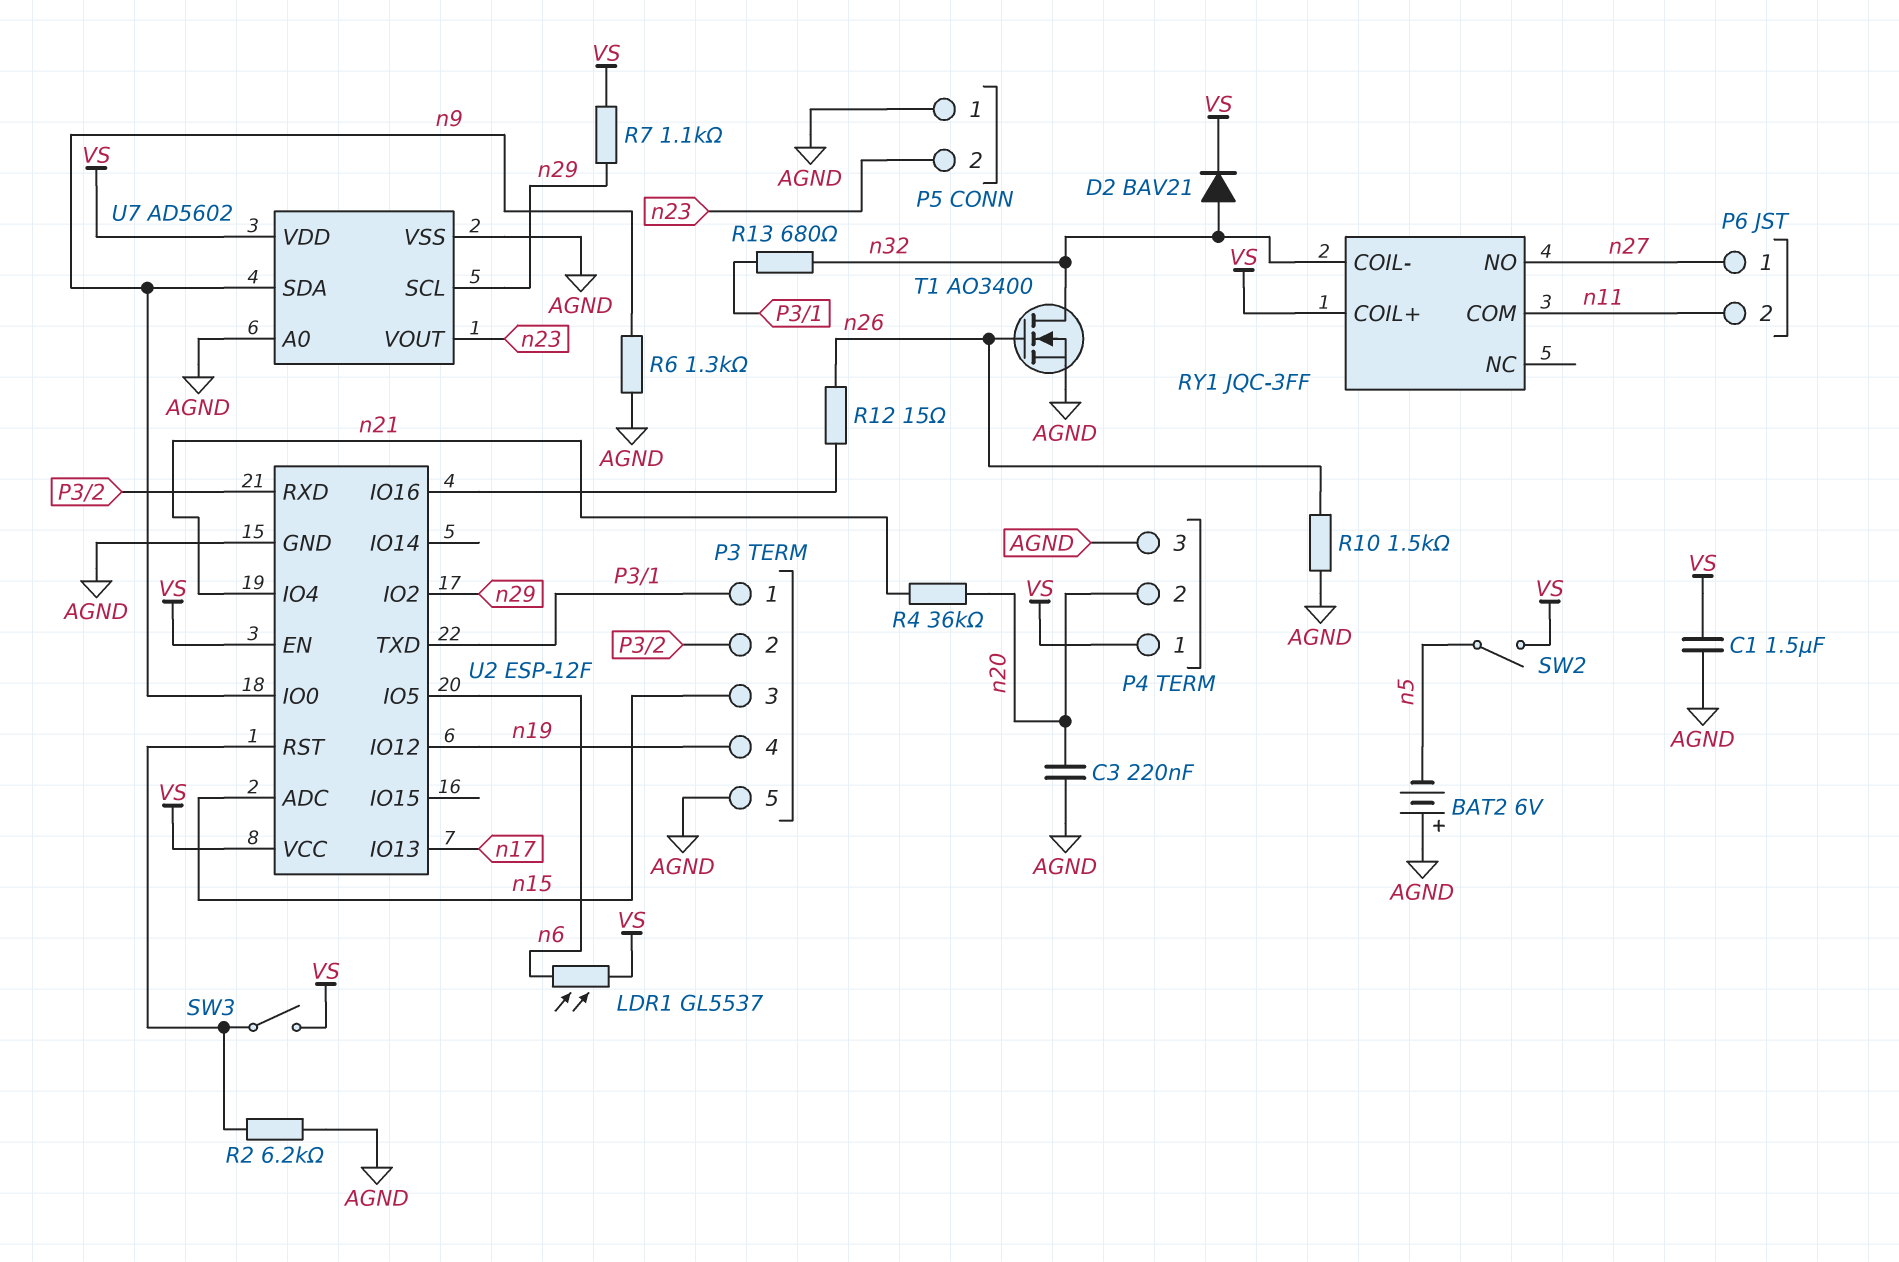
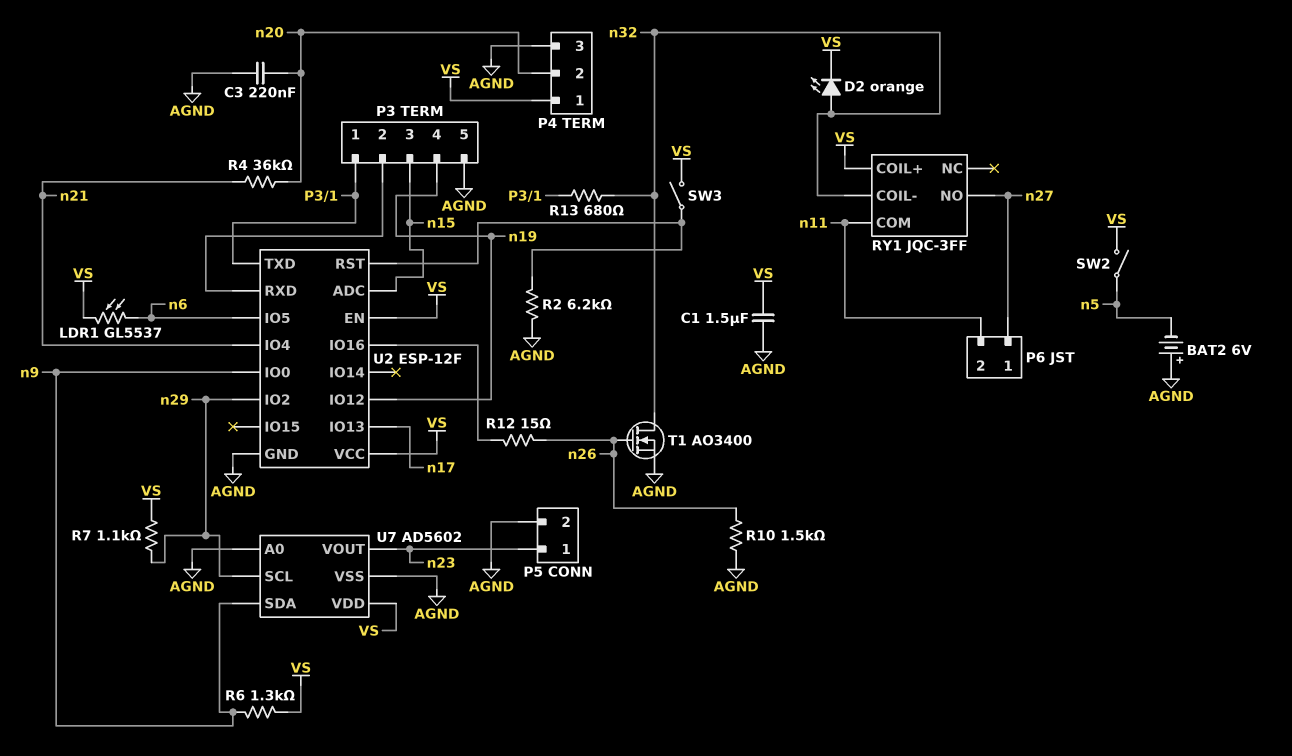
D2: diode BAV21 (A n32, K VS) -> LED orange (A n32, K VS)
P5 pin 1: AGND -> n23
P5 pin 2: n23 -> AGND
R6: 1.3k (AGND, n9) -> 1.3k (VS, n9)

